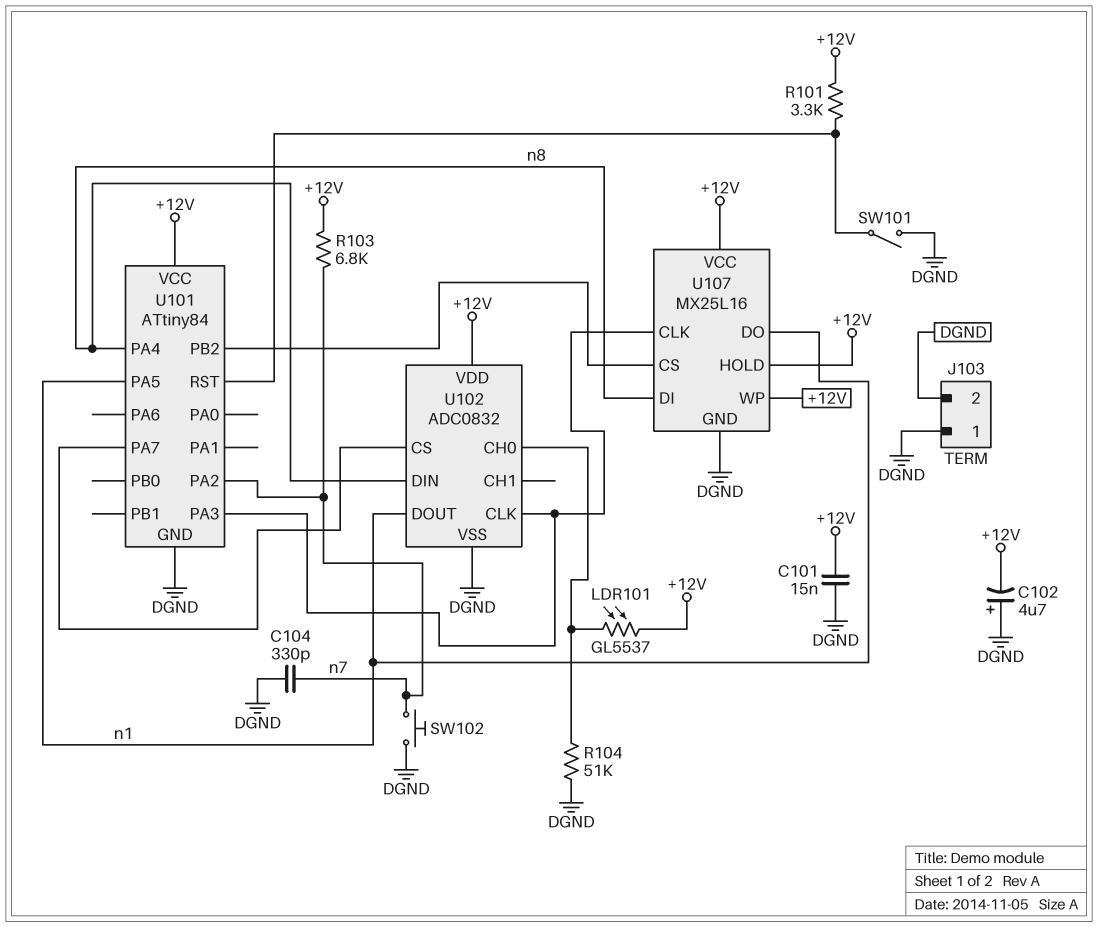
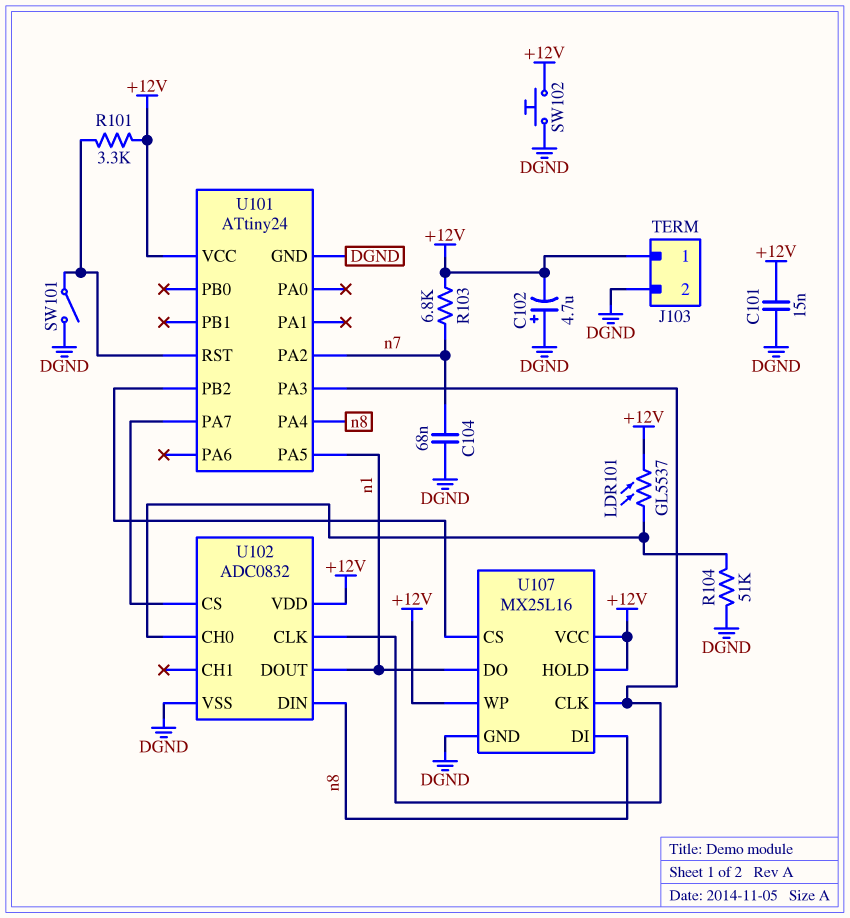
C104: 330pF (DGND, n7) -> 68nF (DGND, n7)
J103 pin 1: DGND -> +12V
SW102: button (DGND, n7) -> button (+12V, DGND)
U101: ATtiny84 -> ATtiny24

